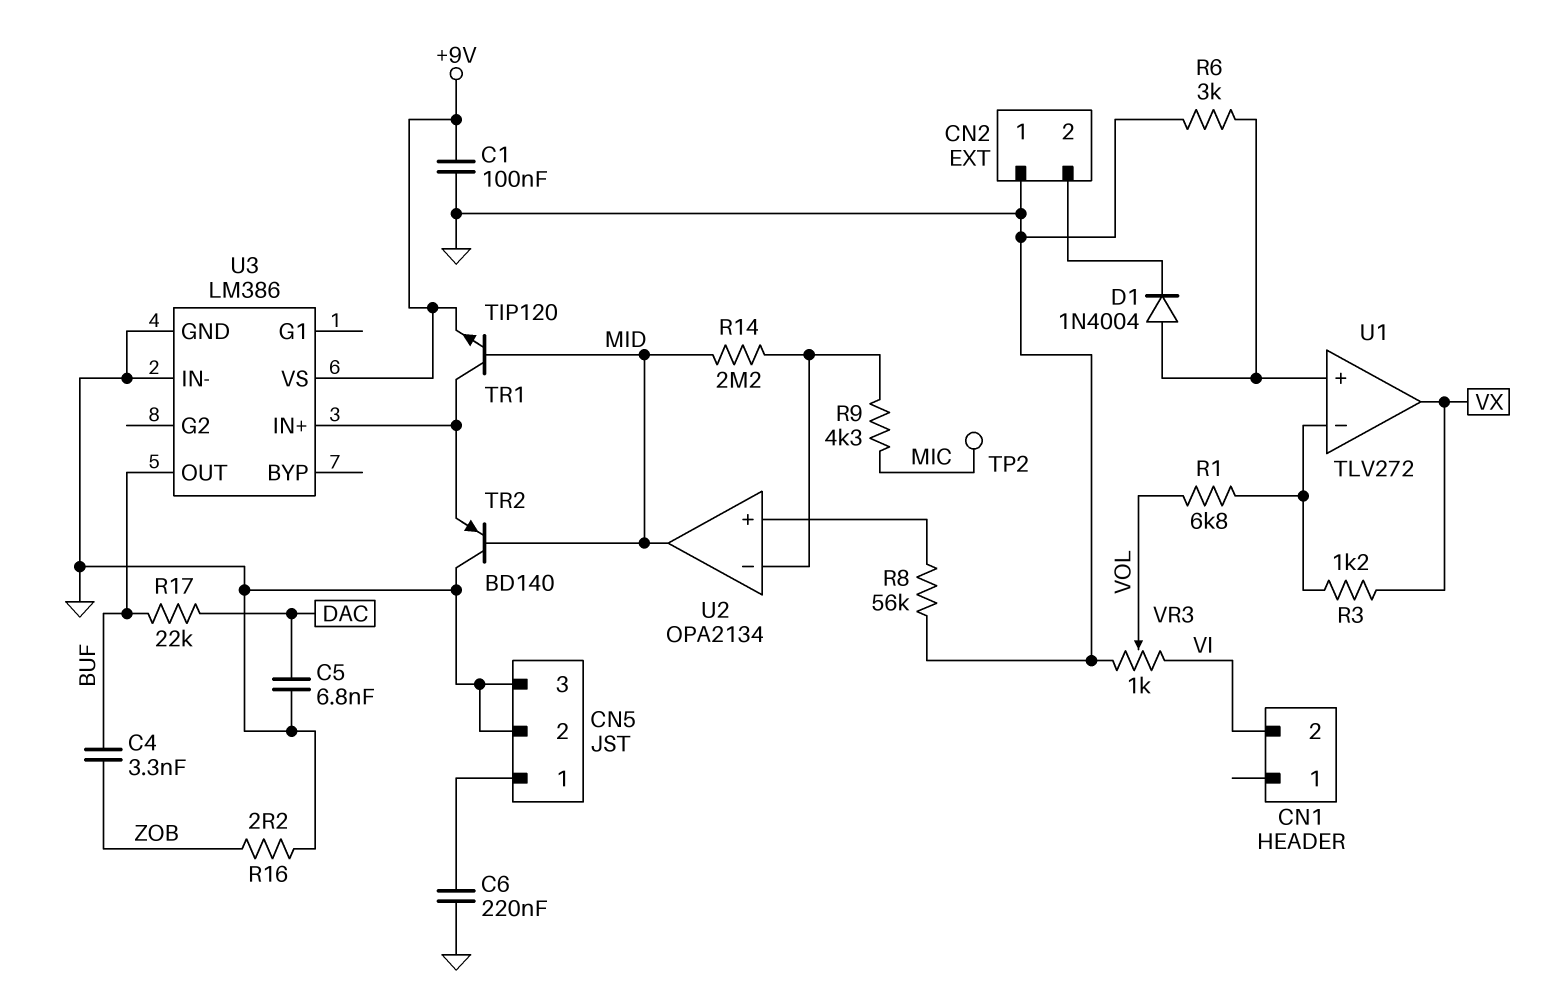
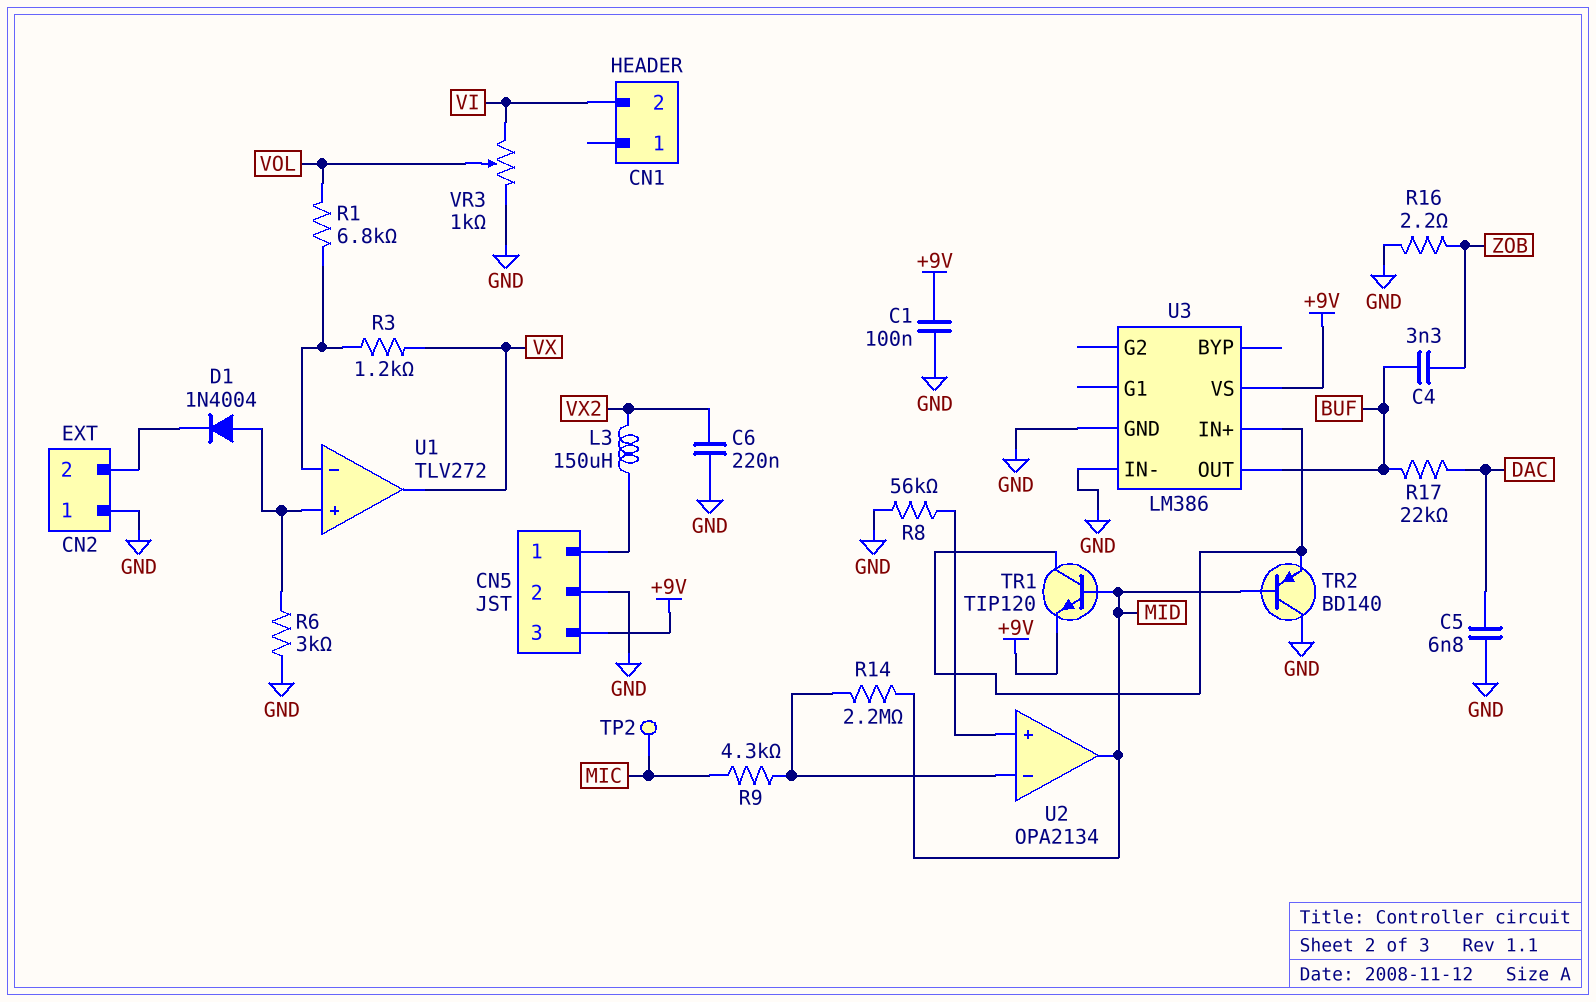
C6: 220nF (CN5/1, GND) -> 220nF (GND, VX2)
CN5 pin 3: GND -> +9V
L3: none -> 150uH (CN5/1, VX2)

